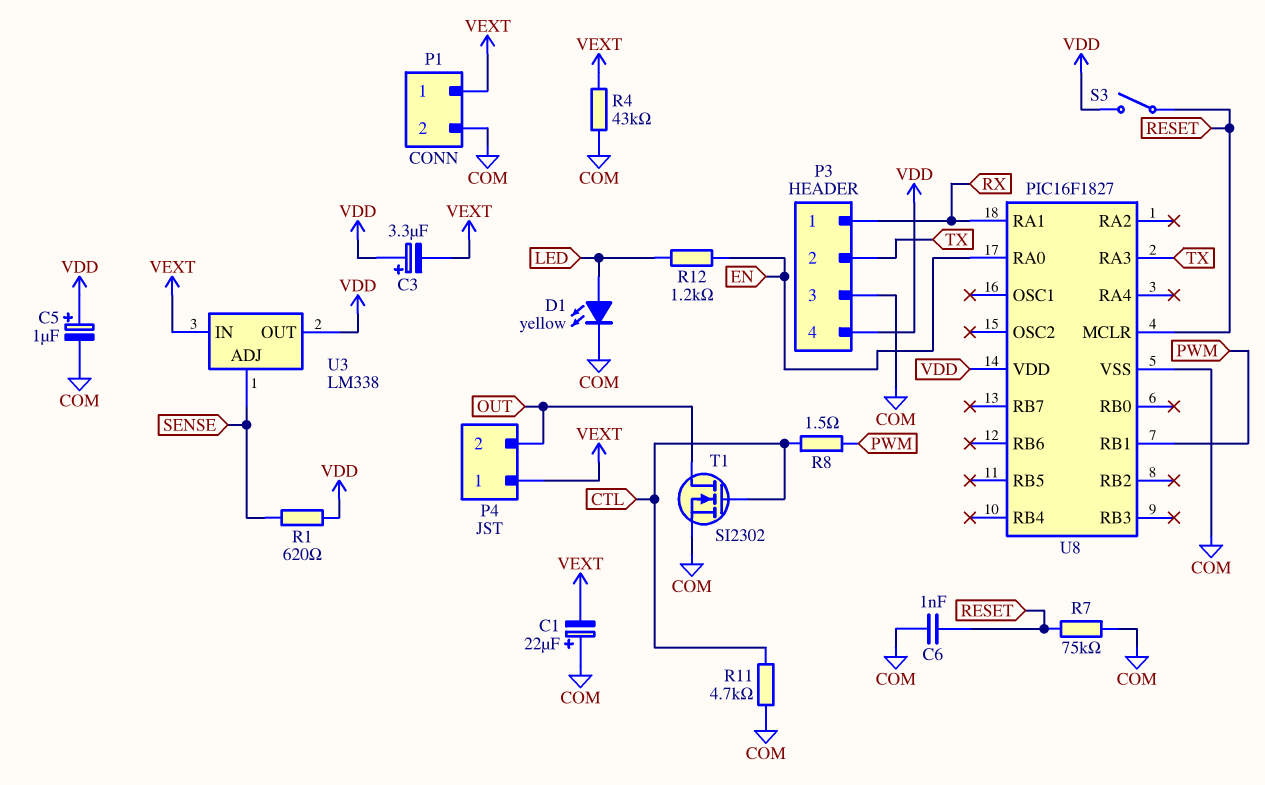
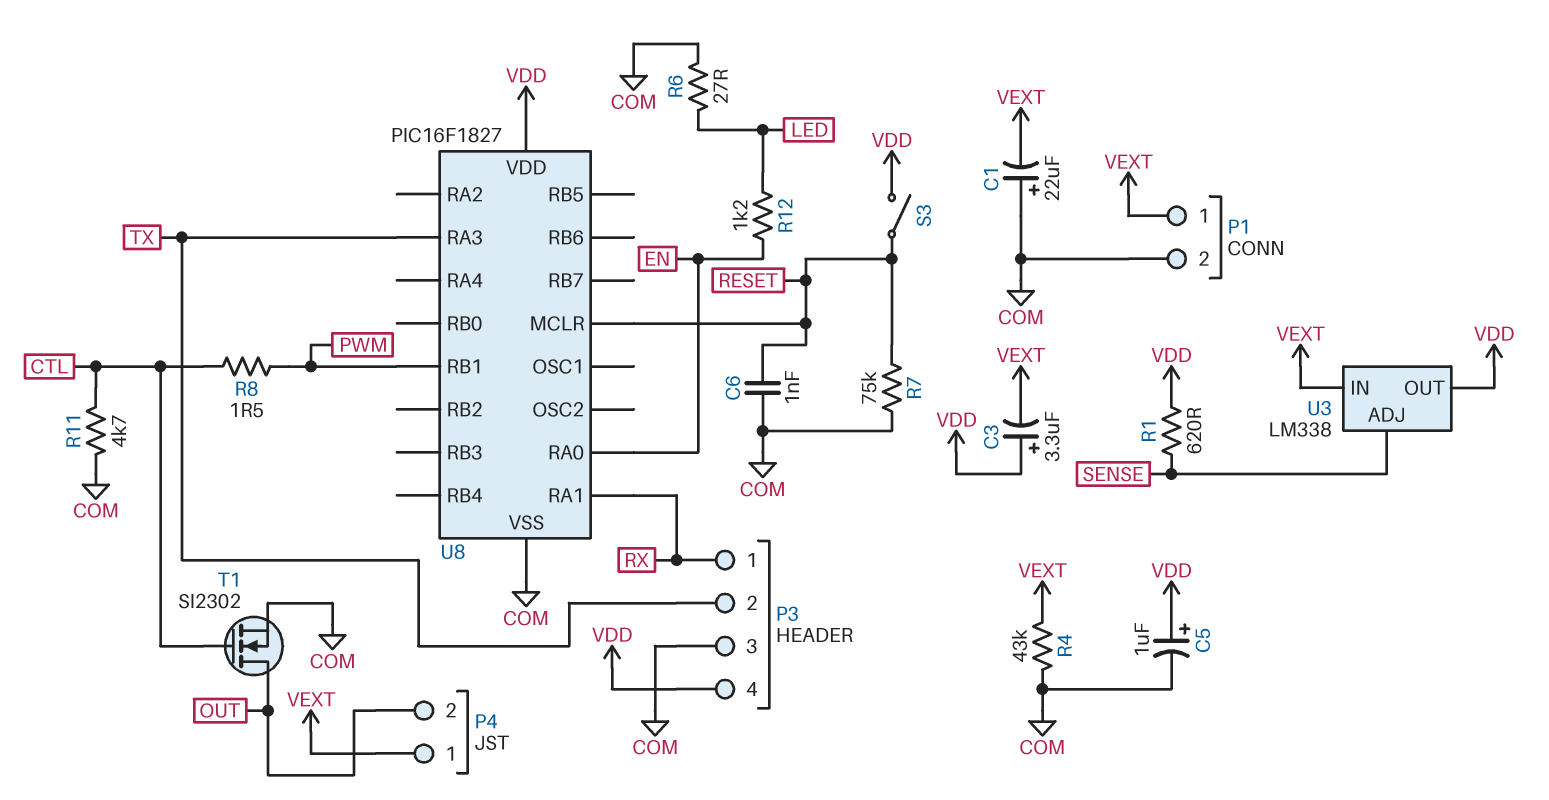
D1: LED yellow (A LED, K COM) -> none
R6: none -> 27 (COM, LED)

